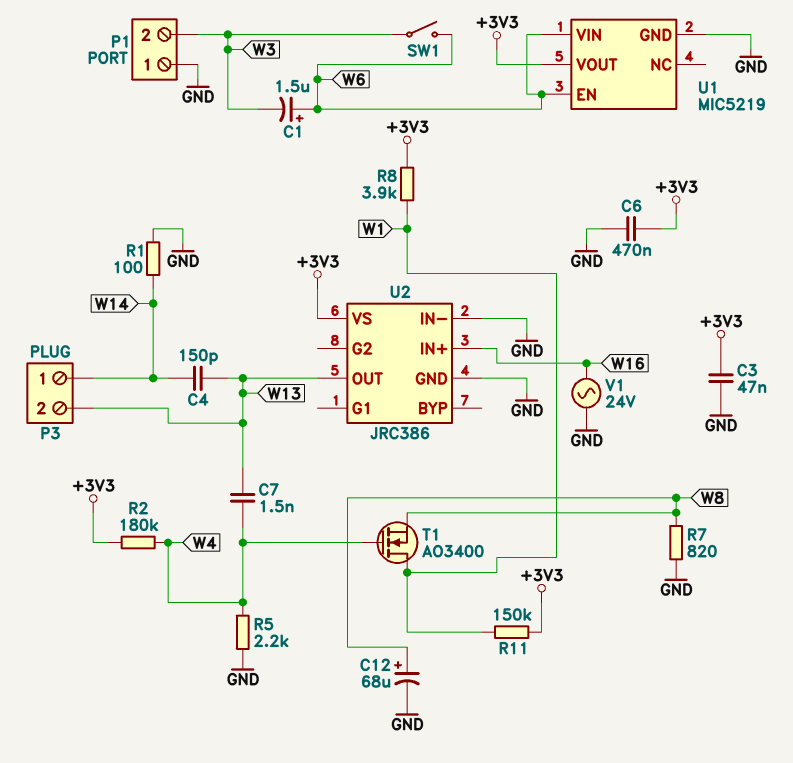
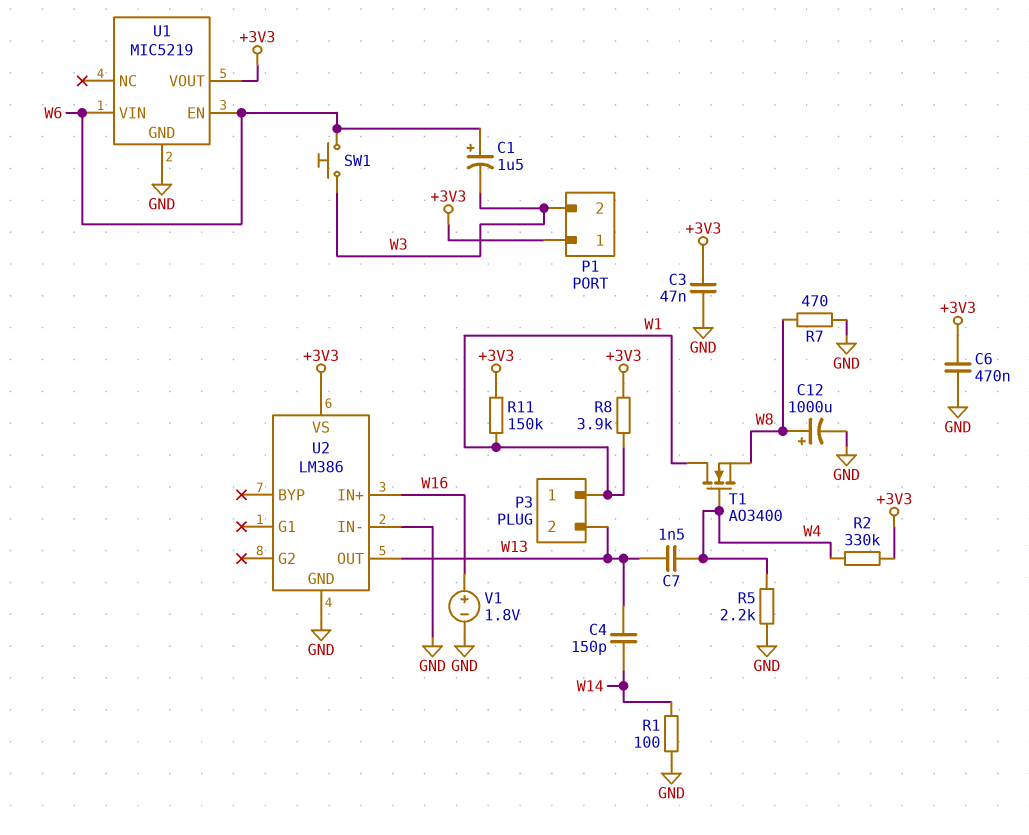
C12: 68uF (plus W8, minus GND) -> 1000uF (plus W8, minus GND)
P1 pin 1: GND -> +3V3
P3 pin 1: W14 -> W1
R2: 180k (+3V3, W4) -> 330k (+3V3, W4)
R7: 820 (GND, W8) -> 470 (GND, W8)
SW1: switch (W3, W6) -> button (W3, W6)
U2: JRC386 -> LM386
V1: AC 24V (GND, W16) -> 1.8V (plus W16, minus GND)

